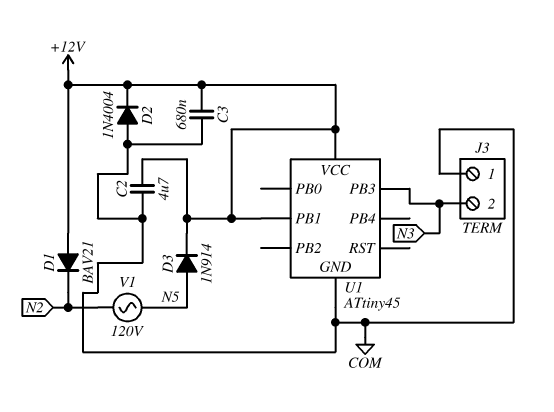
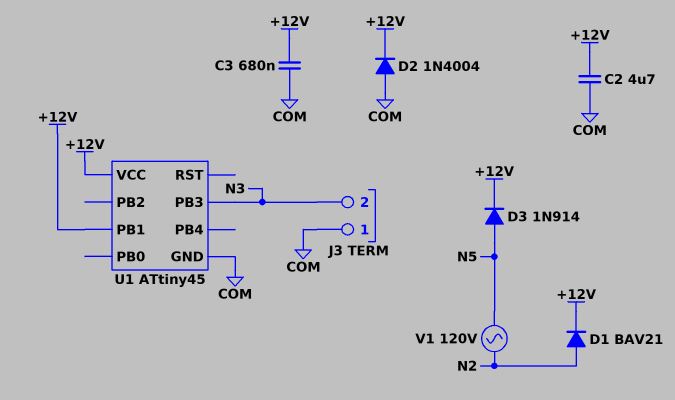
D1: diode BAV21 (A +12V, K N2) -> diode BAV21 (A N2, K +12V)

